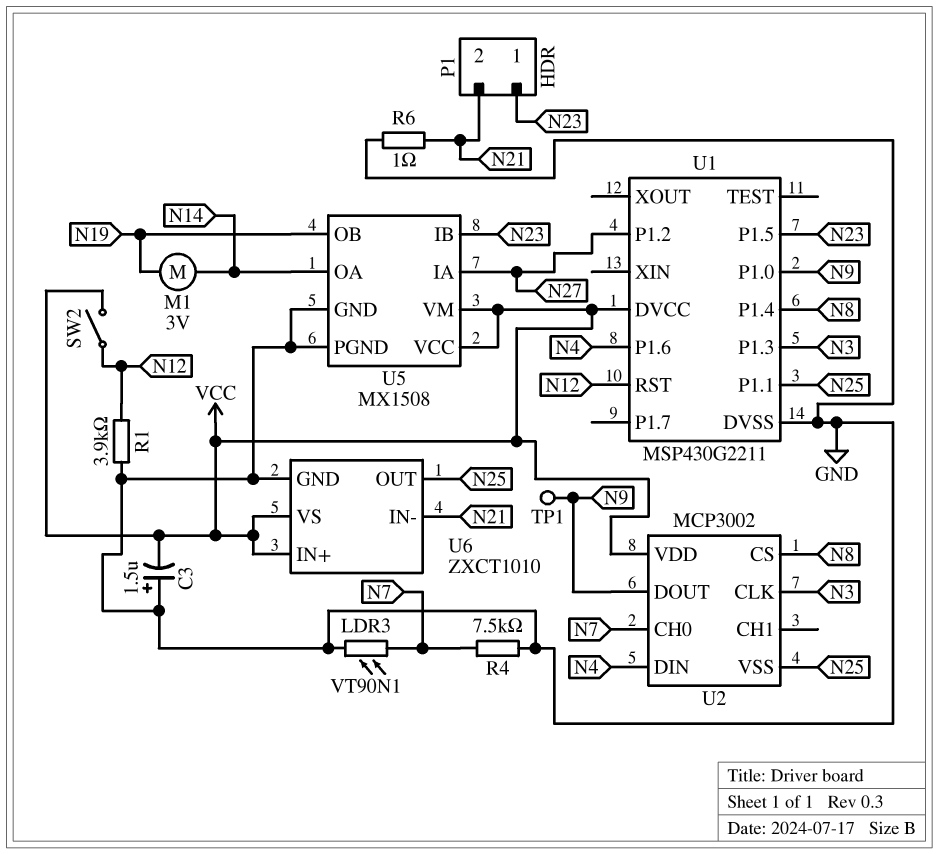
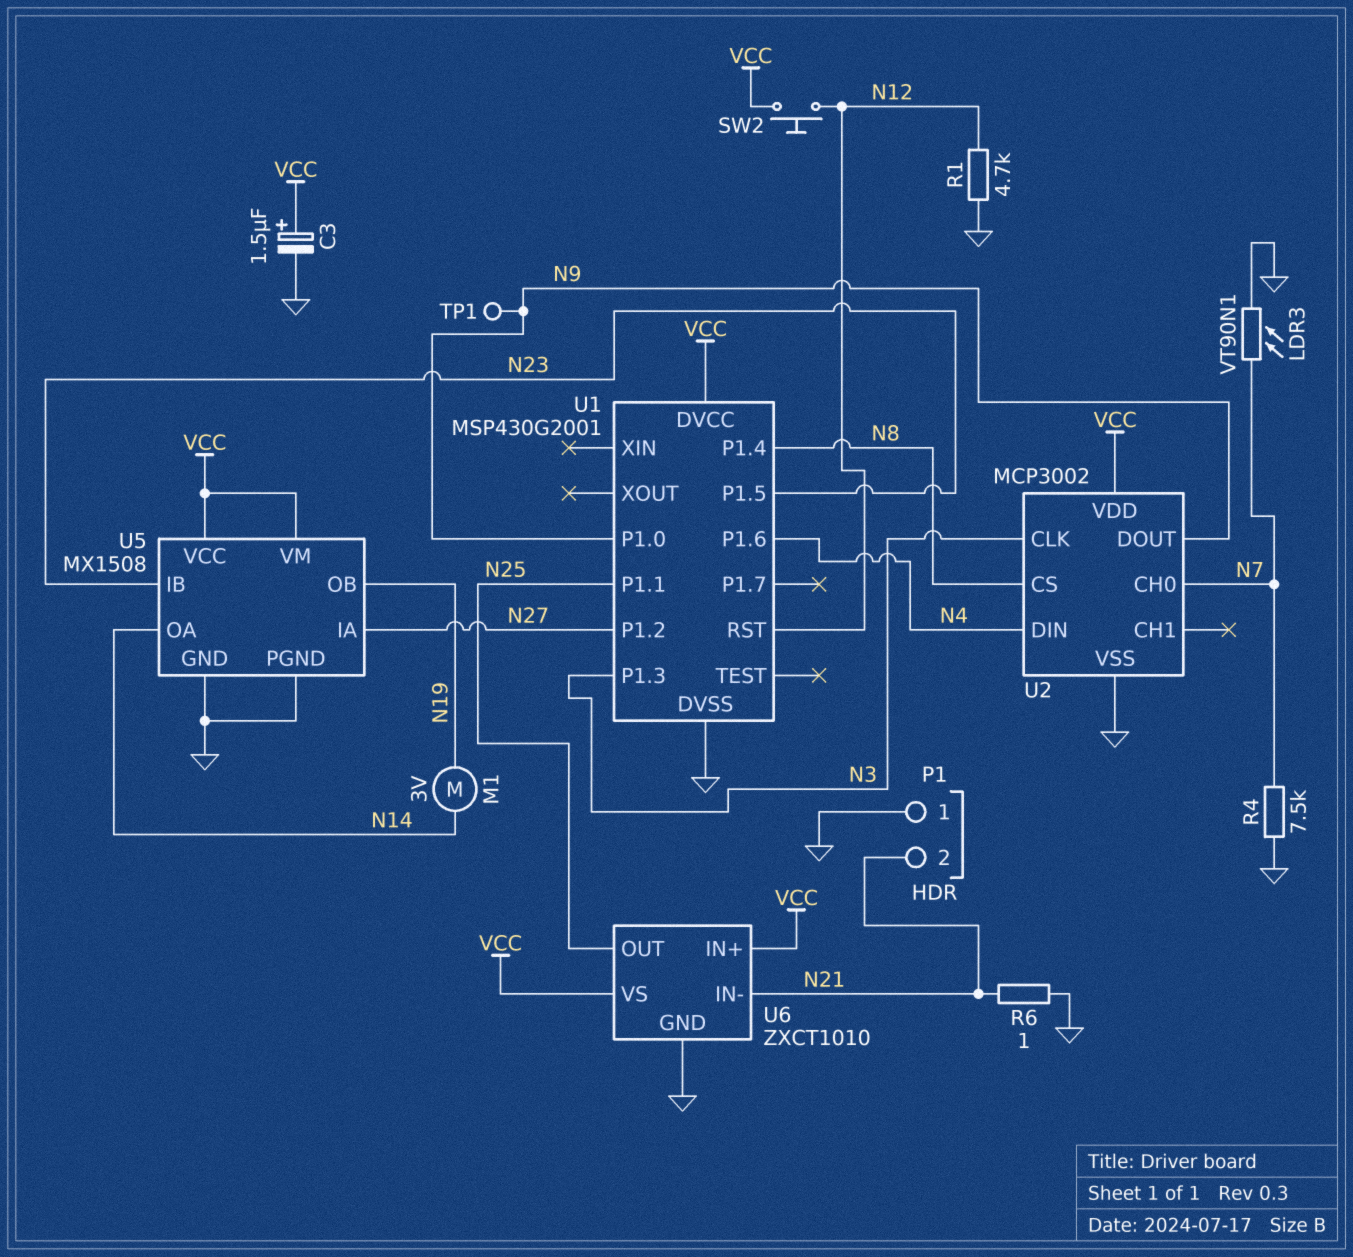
C3: 1.5uF (plus GND, minus VCC) -> 1.5uF (plus VCC, minus GND)
P1 pin 1: N23 -> GND
R1: 3.9k (GND, N12) -> 4.7k (GND, N12)
SW2: switch (N12, VCC) -> button (N12, VCC)
U1: MSP430G2211 -> MSP430G2001
U2 pin VSS: N25 -> GND

